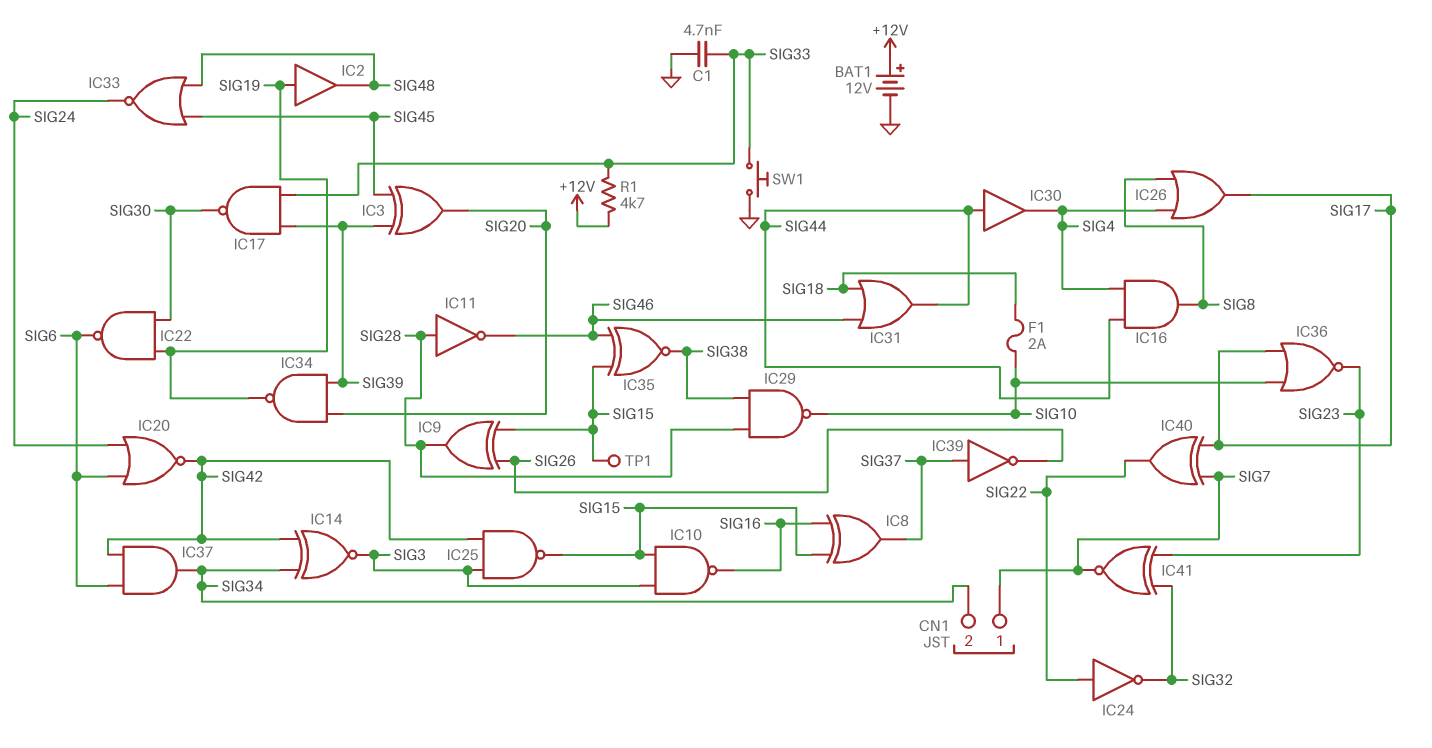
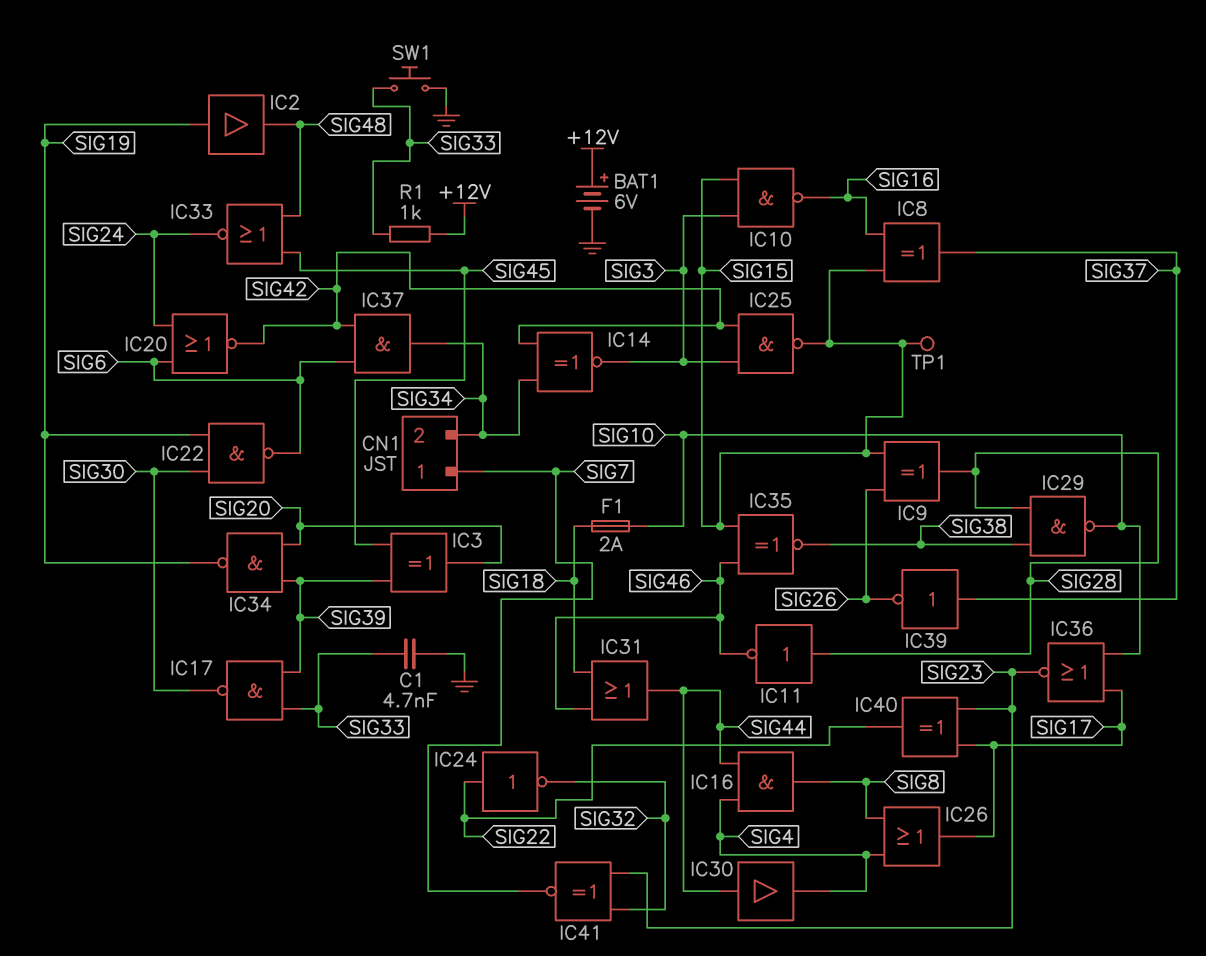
BAT1: 12V (plus +12V, minus GND) -> 6V (plus +12V, minus GND)
IC40: XOR (in SIG7, in SIG17, out SIG22) -> XOR (in SIG17, in SIG23, out SIG22)
R1: 4.7k (+12V, SIG33) -> 1k (+12V, SIG33)

